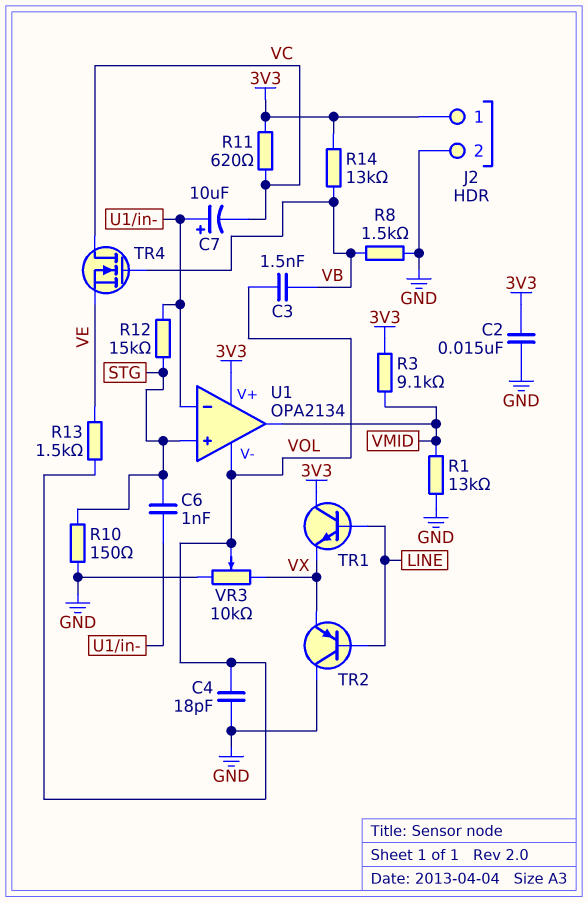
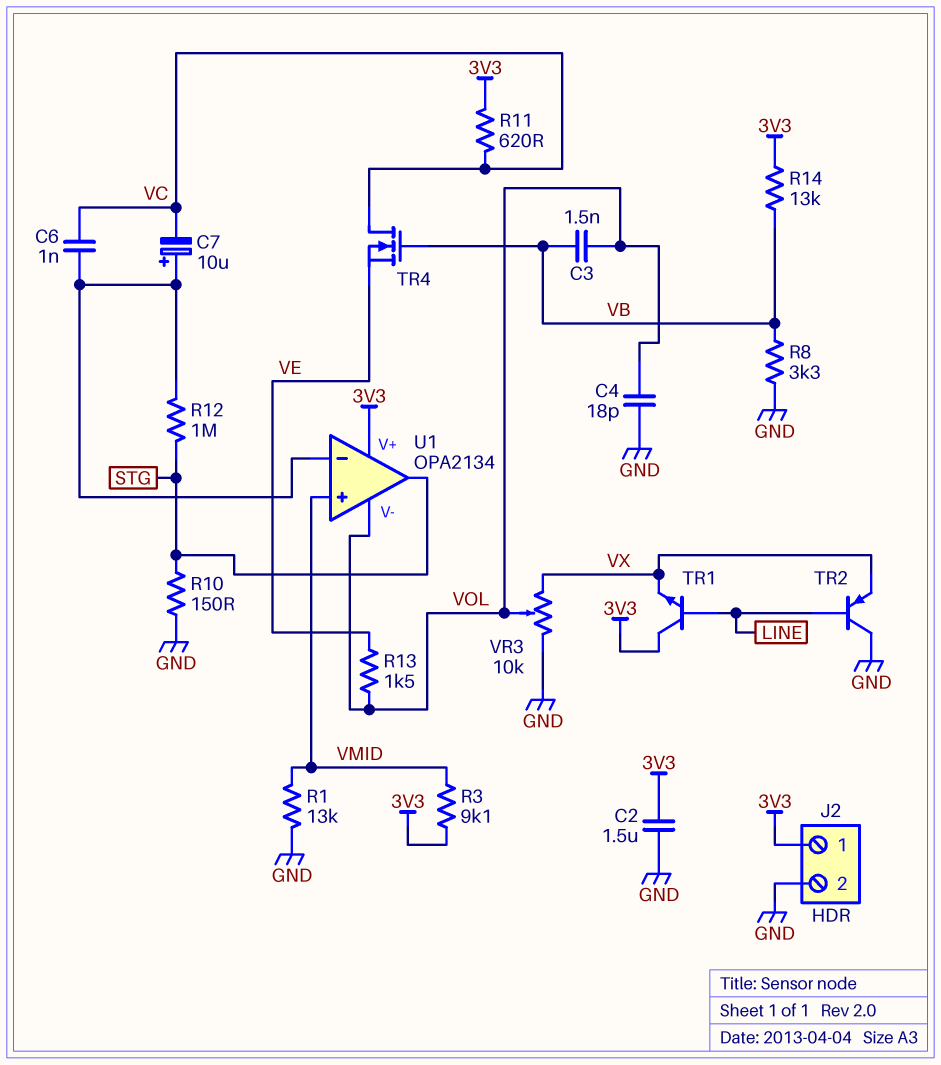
C2: 15nF (3V3, GND) -> 1.5uF (3V3, GND)
C6: 1nF (STG, U1/in-) -> 1nF (U1/in-, VC)
R8: 1.5k (GND, VB) -> 3.3k (GND, VB)
R12: 15k (STG, U1/in-) -> 1M (STG, U1/in-)
U1 pin in+: STG -> VMID
U1 pin out: VMID -> STG

